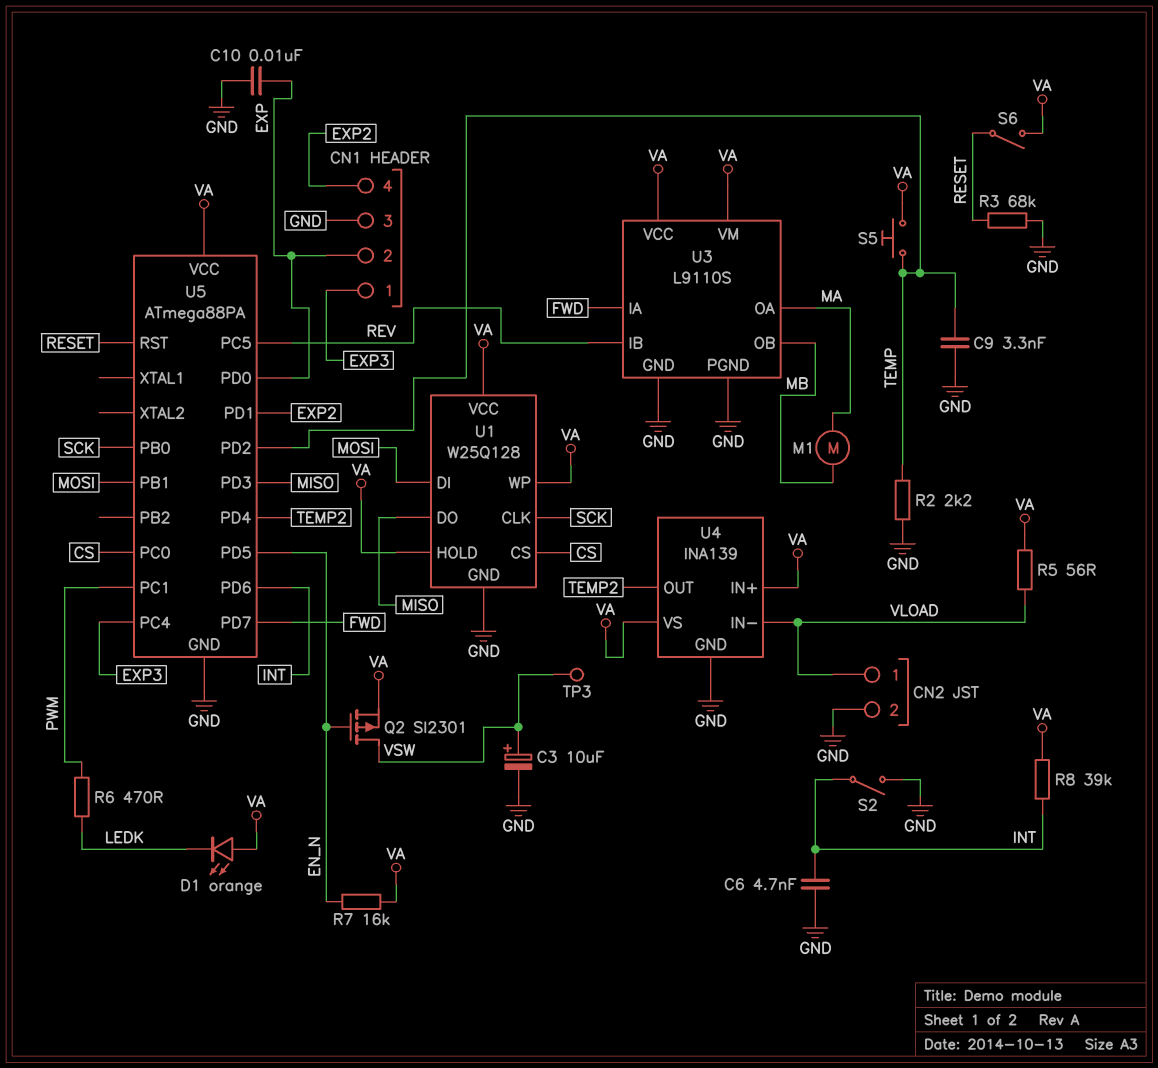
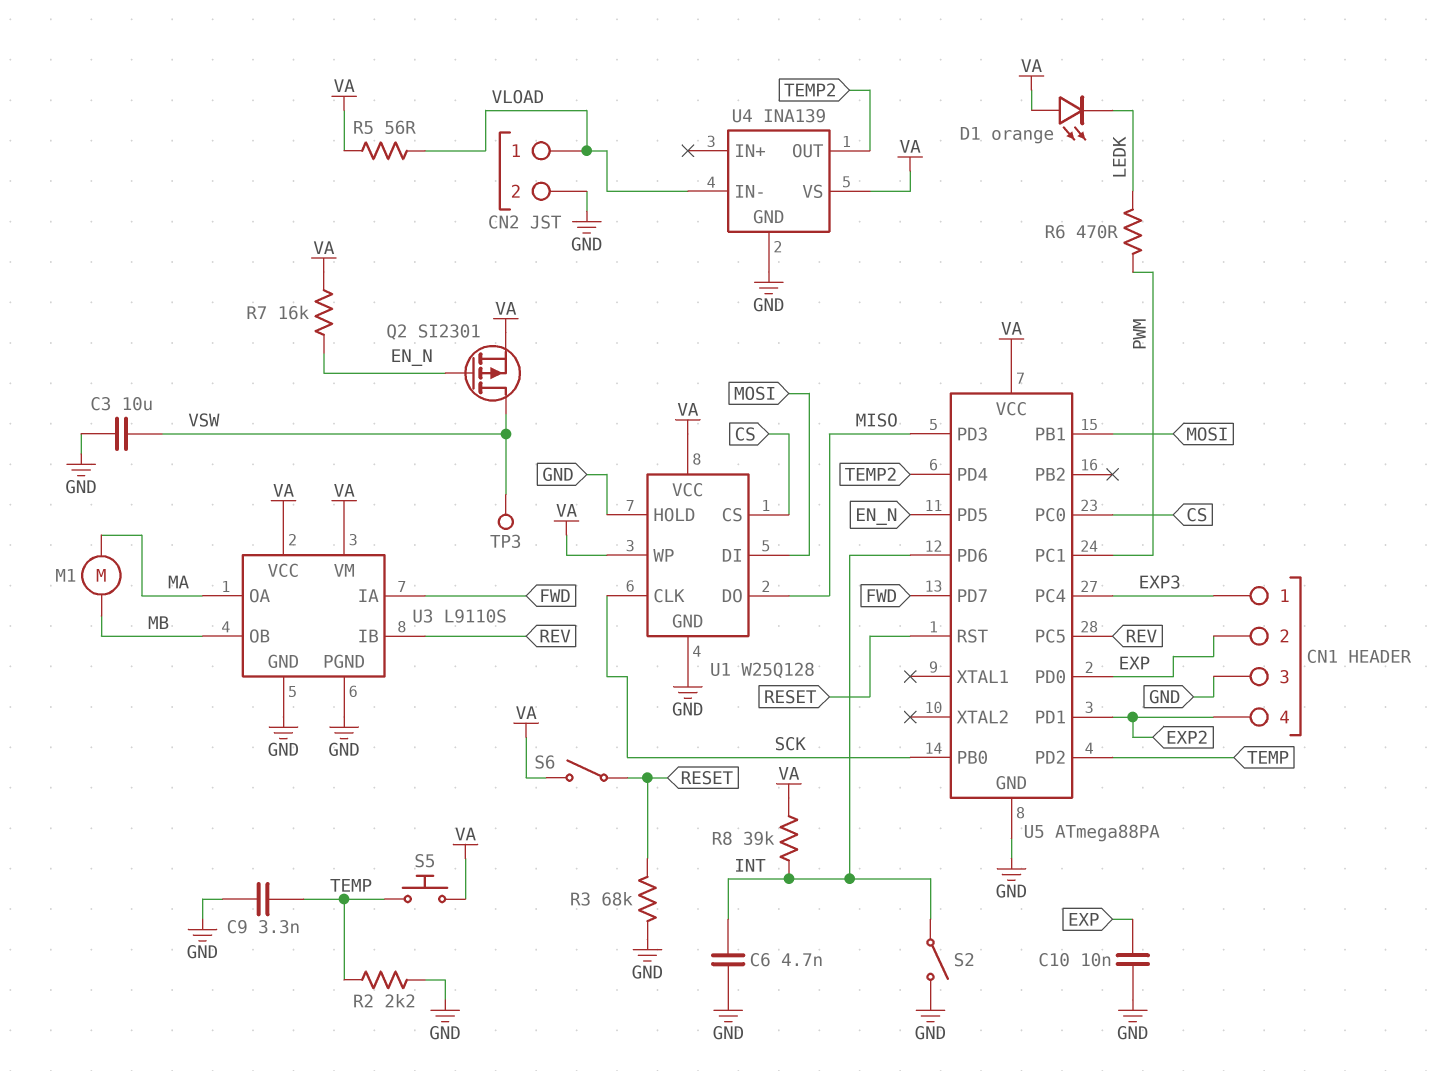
C3: 10uF (plus VSW, minus GND) -> 10uF (GND, VSW)
U1 pin HOLD: VA -> GND
U4 pin IN+: VA -> none

